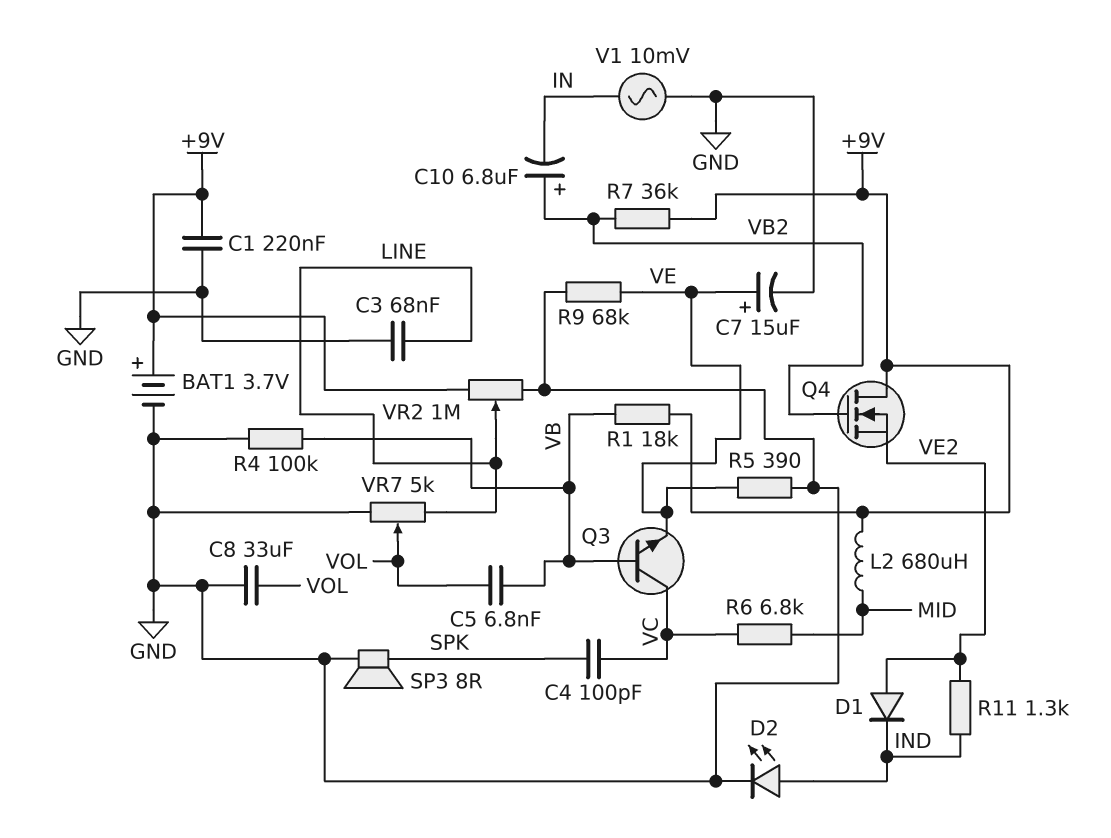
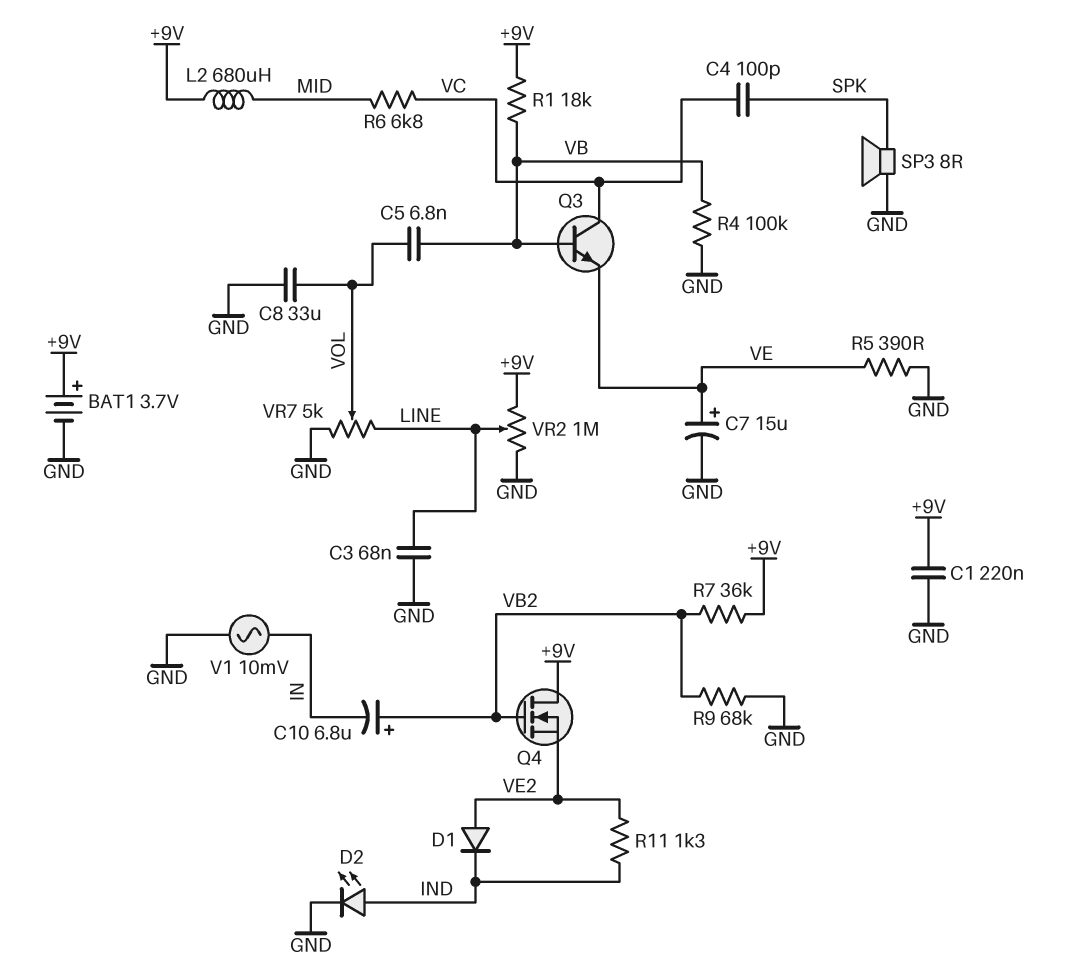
R9: 68k (GND, VE) -> 68k (GND, VB2)

